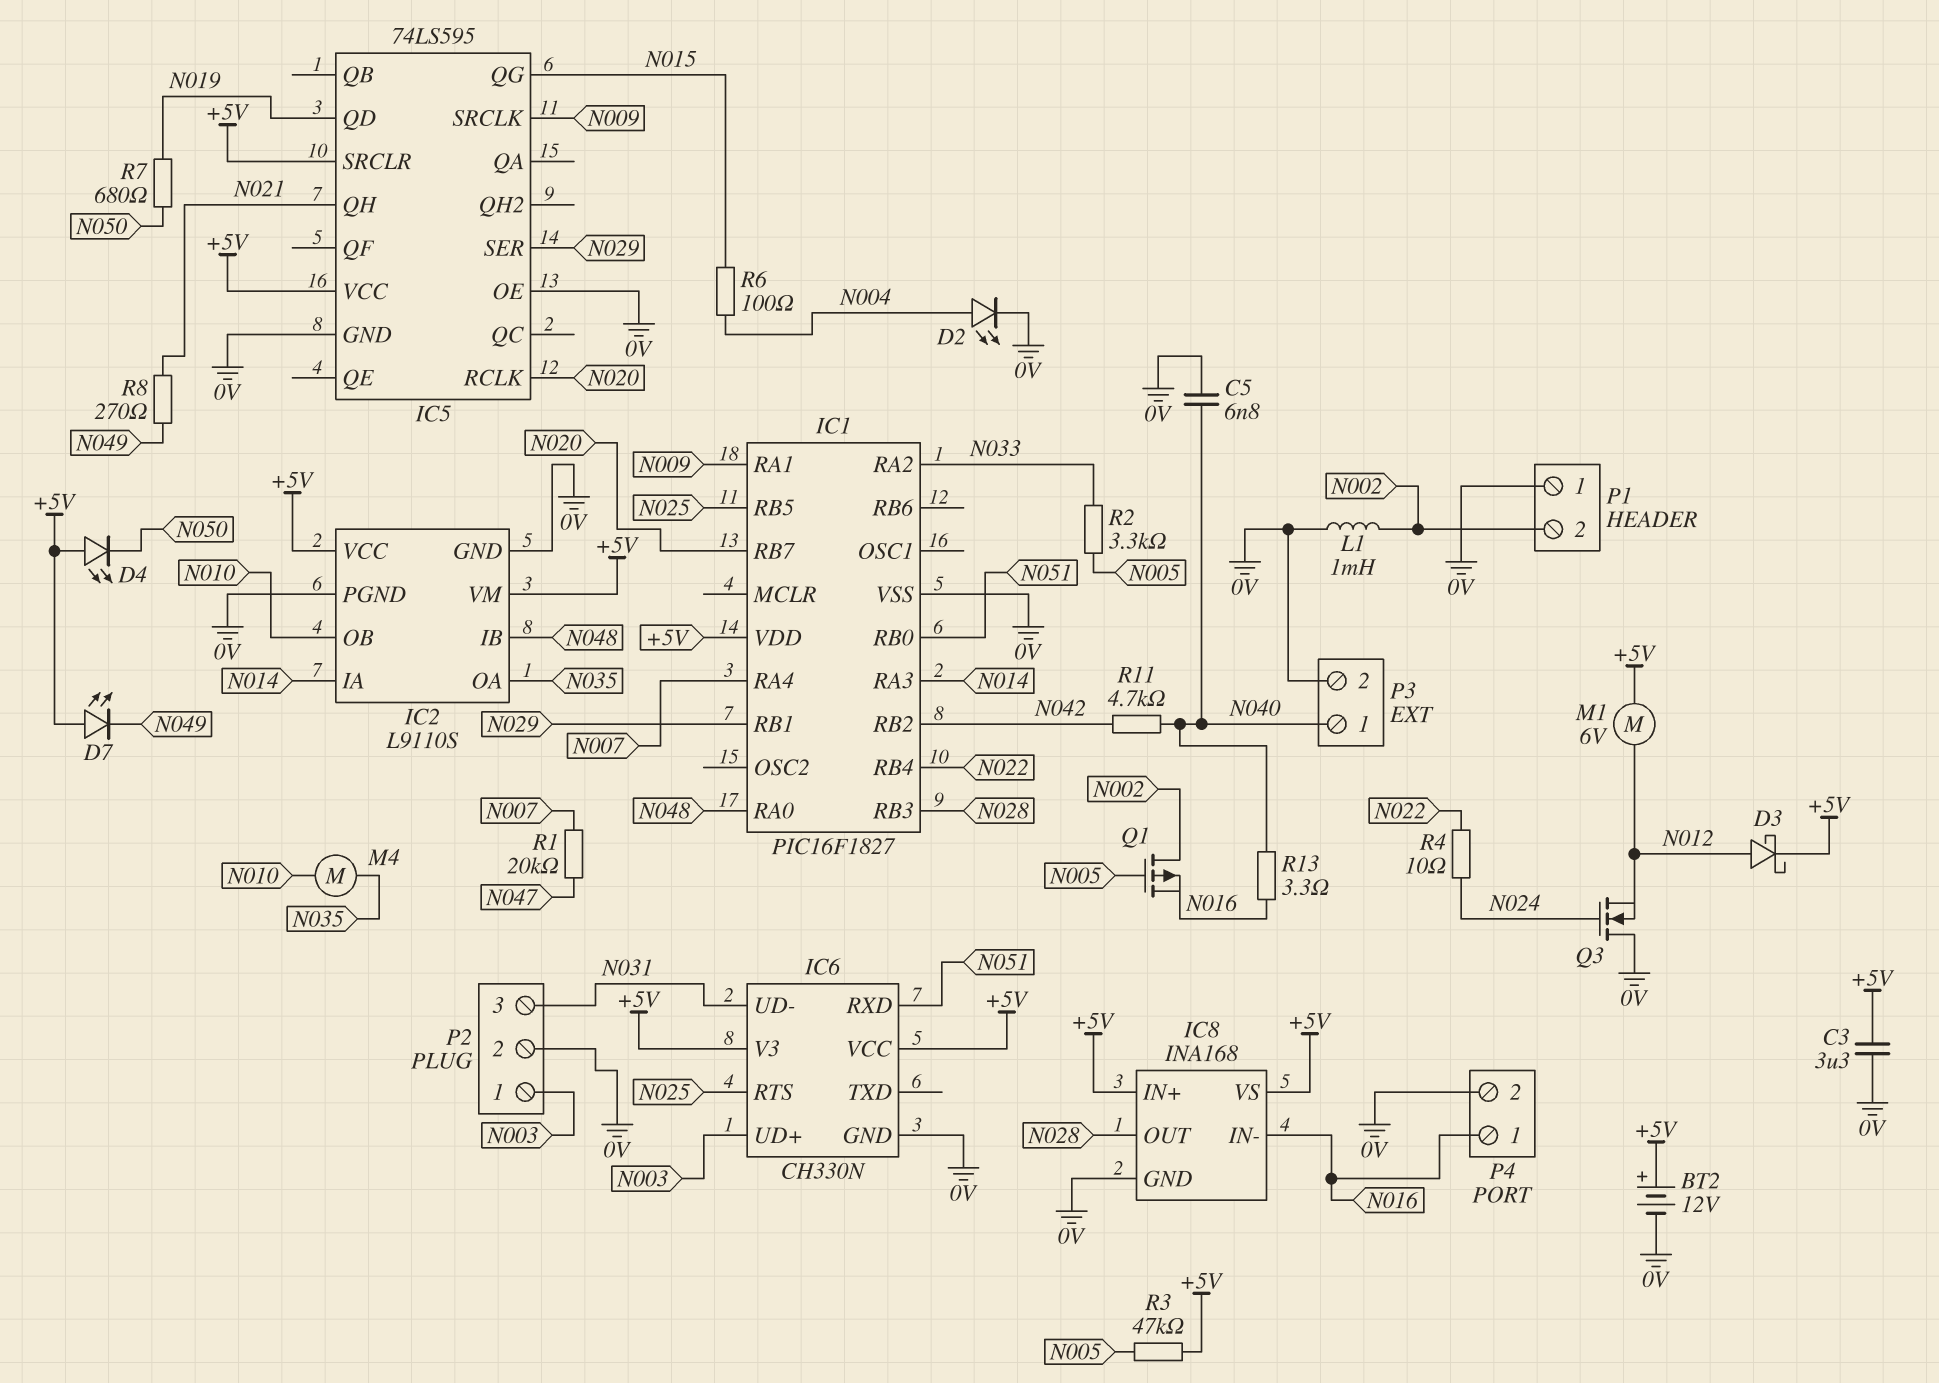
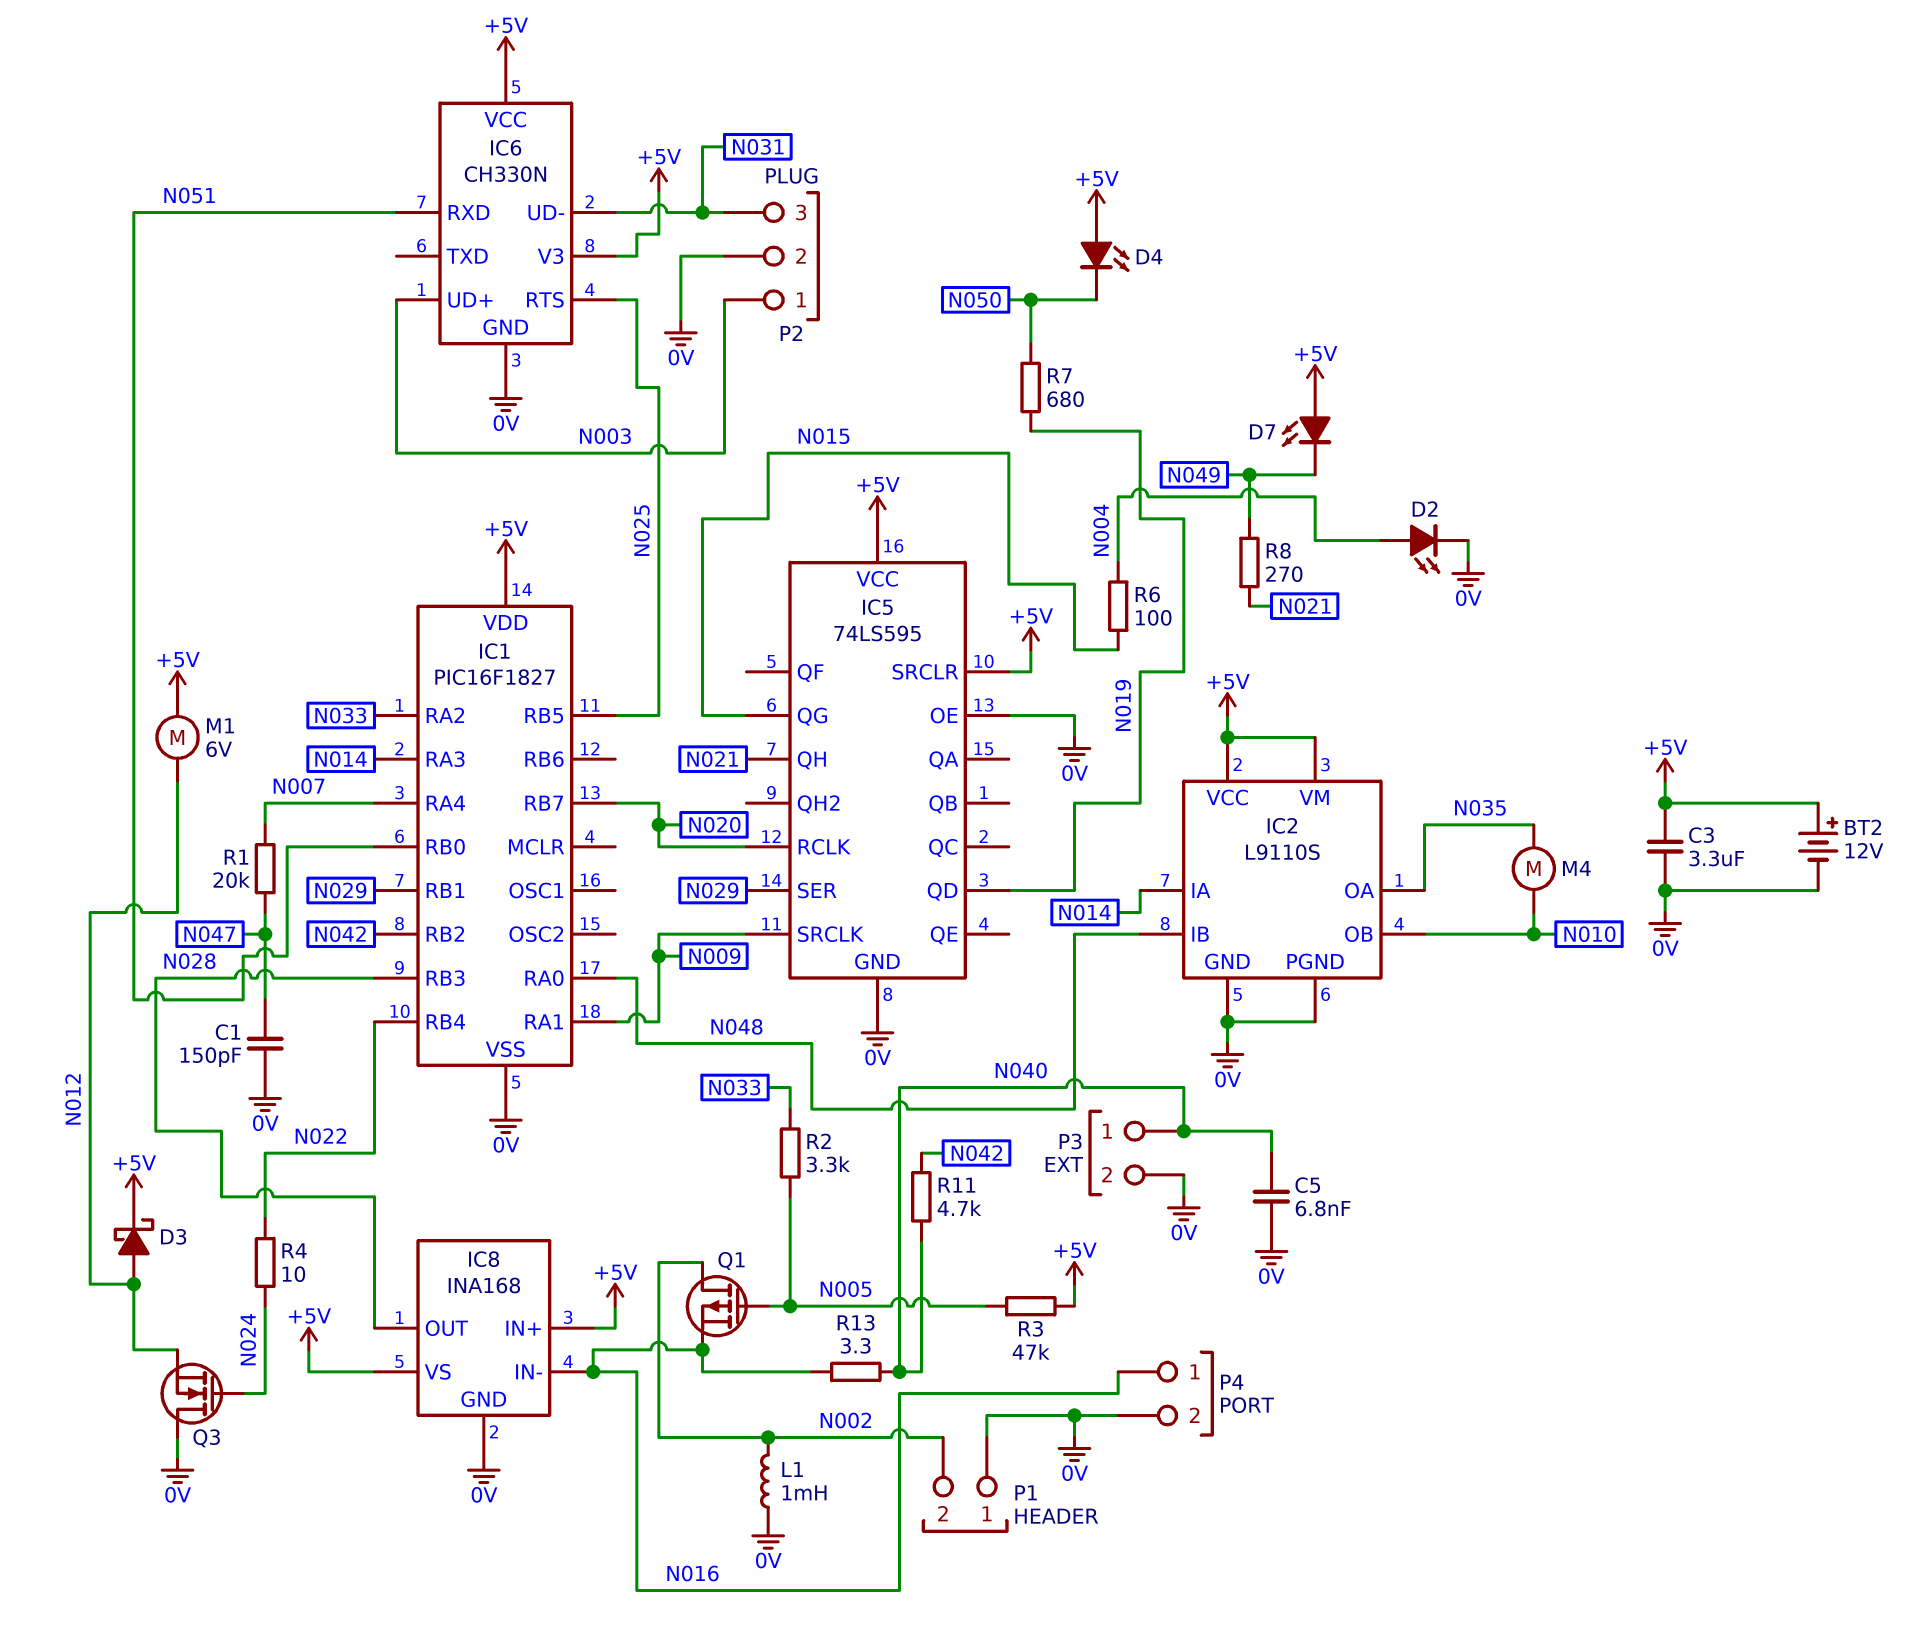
C1: none -> 150pF (0V, N047)

